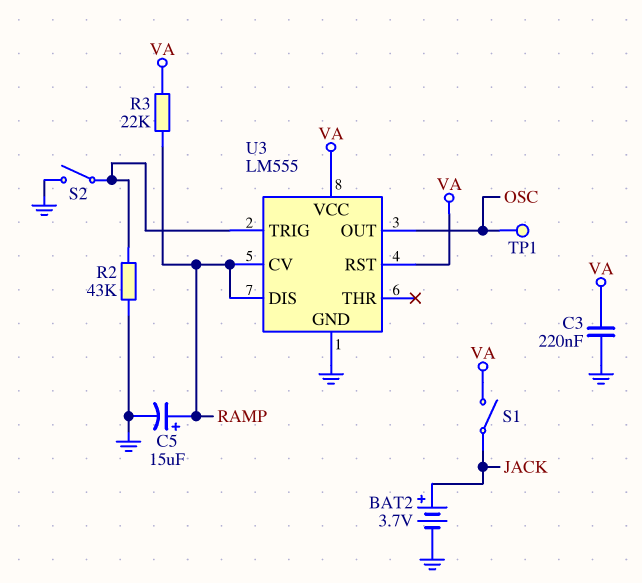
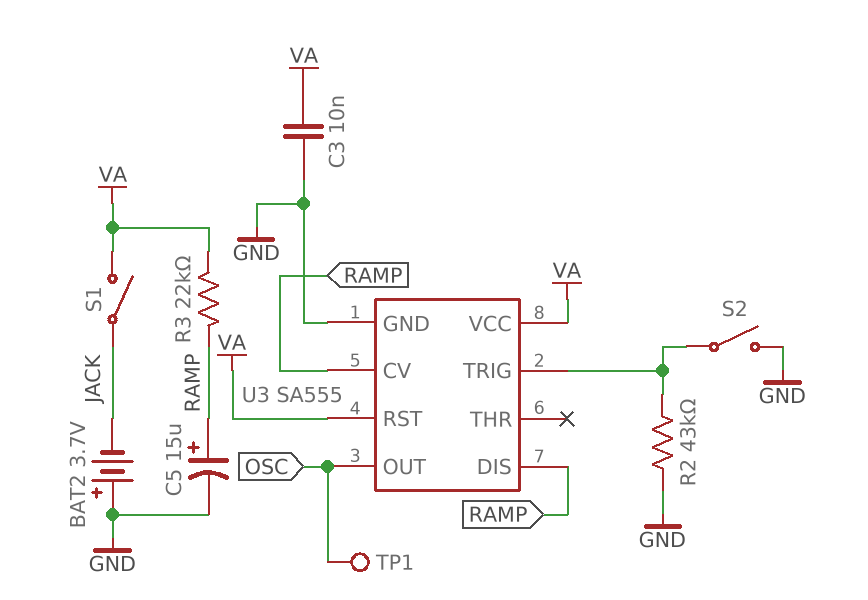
BAT2: 3.7V (plus JACK, minus GND) -> 3.7V (plus GND, minus JACK)
C3: 220nF (GND, VA) -> 10nF (GND, VA)
U3: LM555 -> SA555

